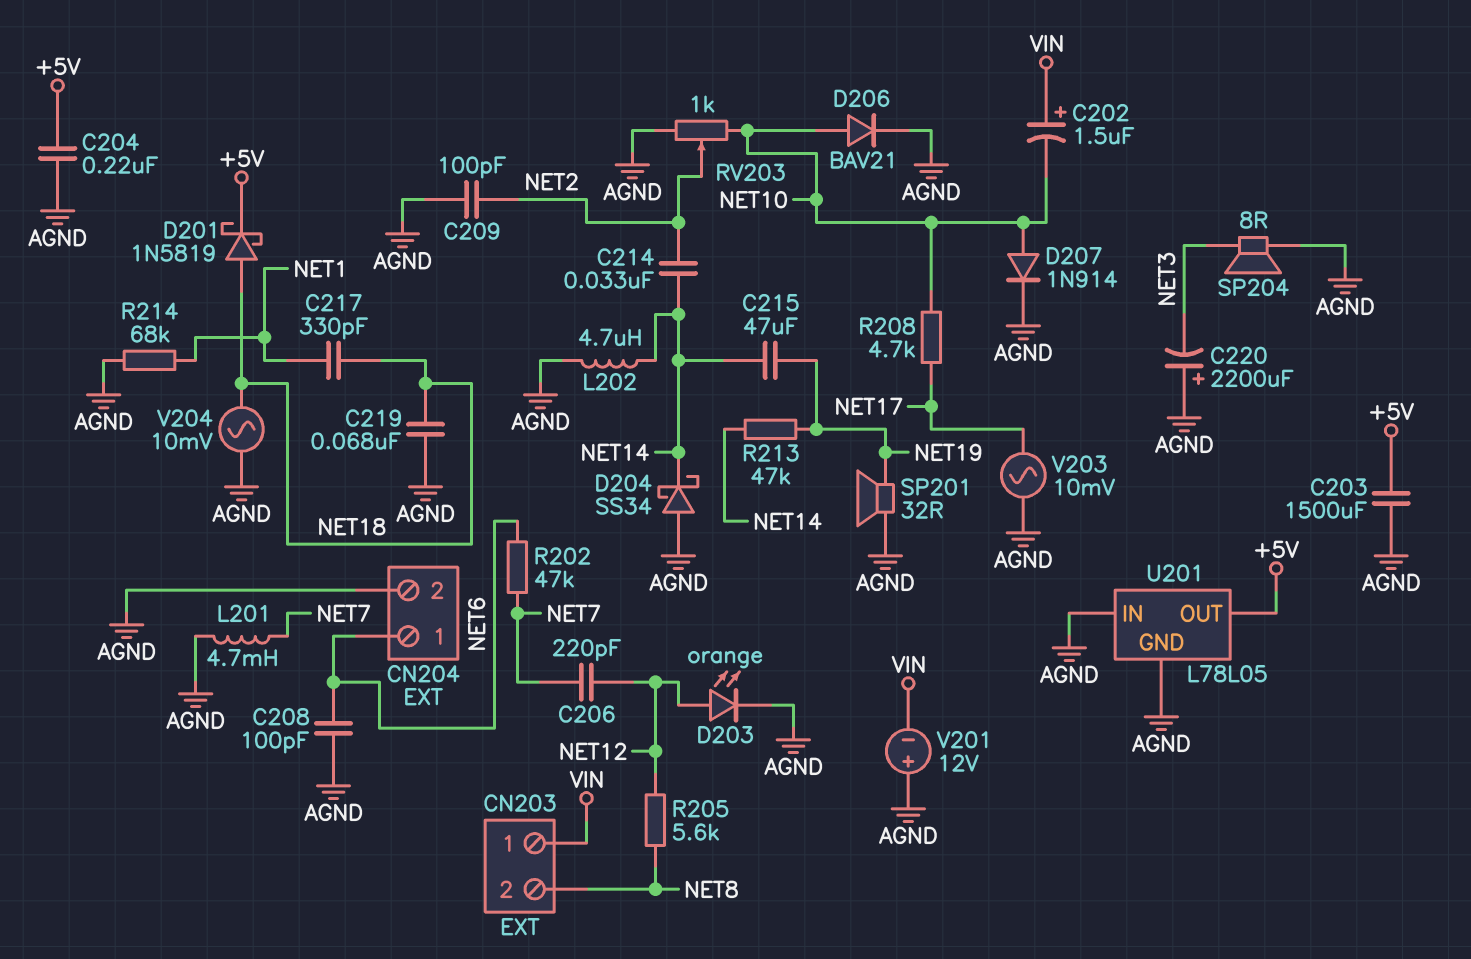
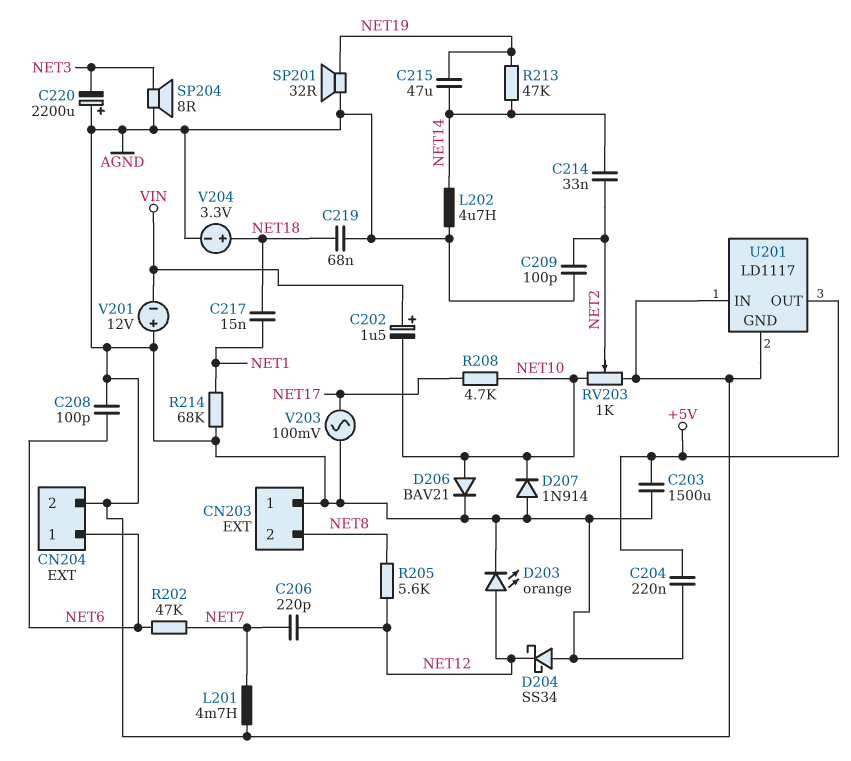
C217: 330pF (NET1, NET18) -> 15nF (NET1, NET18)
CN203 pin 1: VIN -> AGND
D201: schottky 1N5819 (A NET18, K +5V) -> none
D204: schottky SS34 (A AGND, K NET14) -> schottky SS34 (A AGND, K NET12)
D207: diode 1N914 (A NET10, K AGND) -> diode 1N914 (A AGND, K NET10)
U201: L78L05 -> LD1117
V203: AC 10mV (AGND, NET17) -> AC 100mV (AGND, NET17)
V204: AC 10mV (AGND, NET18) -> 3.3V (plus NET18, minus AGND)

